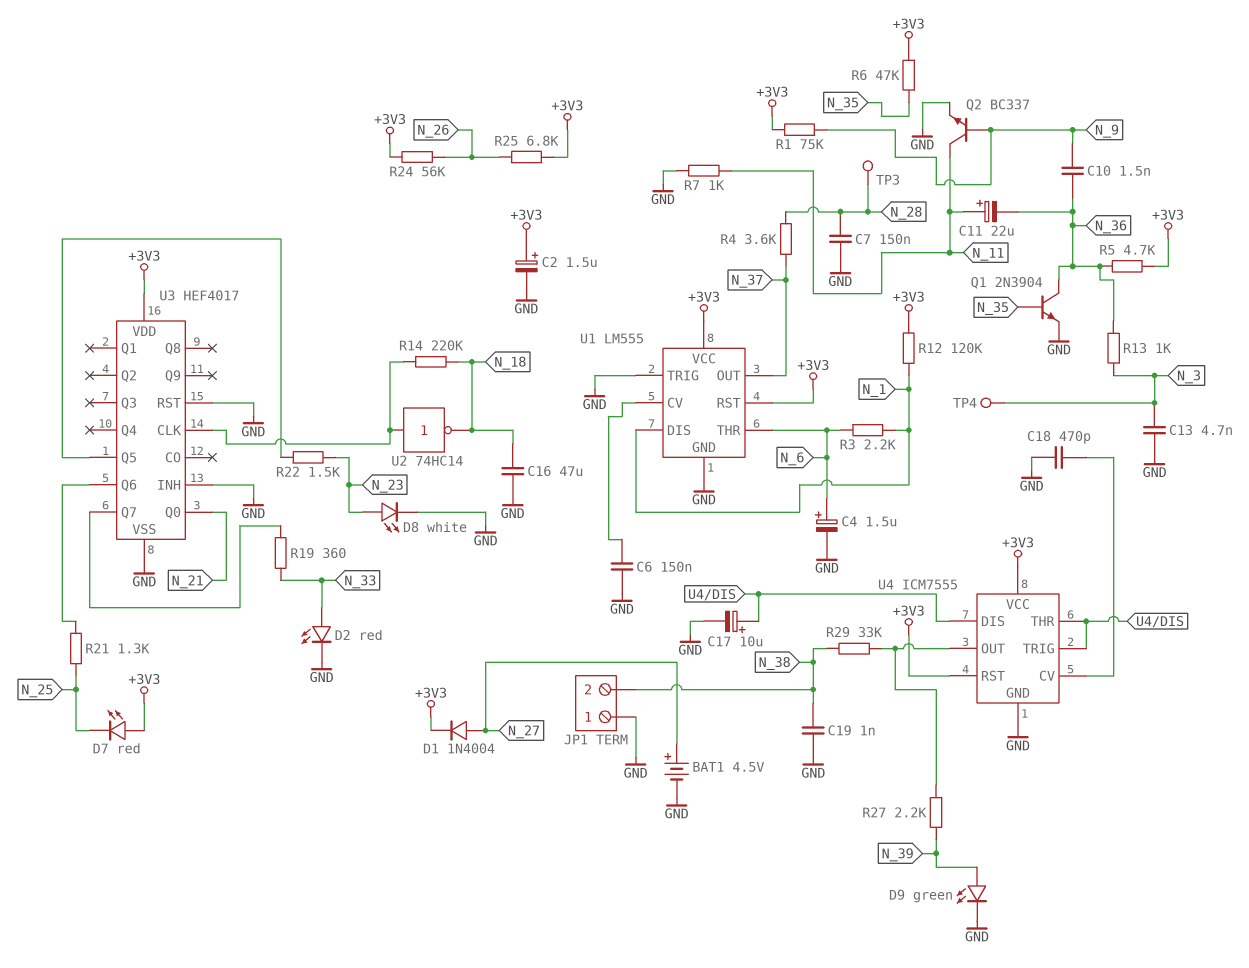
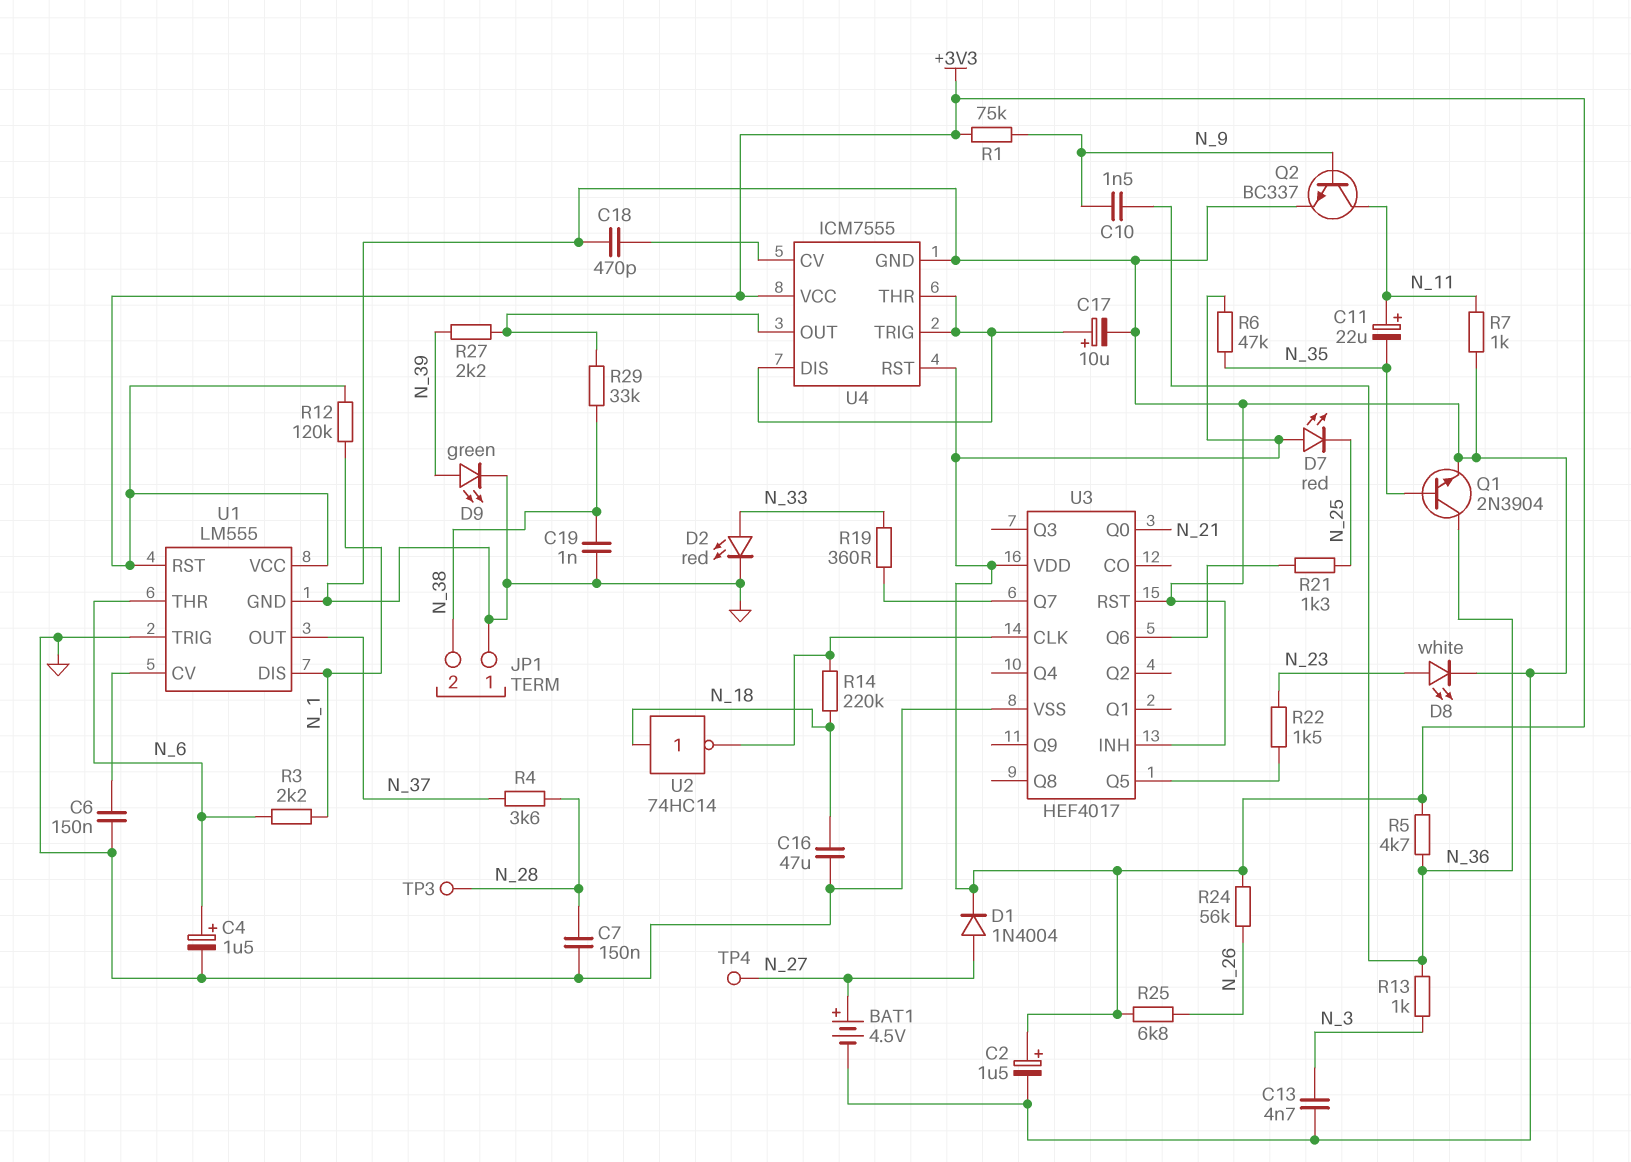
C11: 22uF (plus N_11, minus N_36) -> 22uF (plus N_11, minus N_35)
TP4: test point (N_3) -> test point (N_27)
U2: NOT 74HC14 (in U3/CLK, out N_18) -> NOT 74HC14 (in N_18, out U3/CLK)

